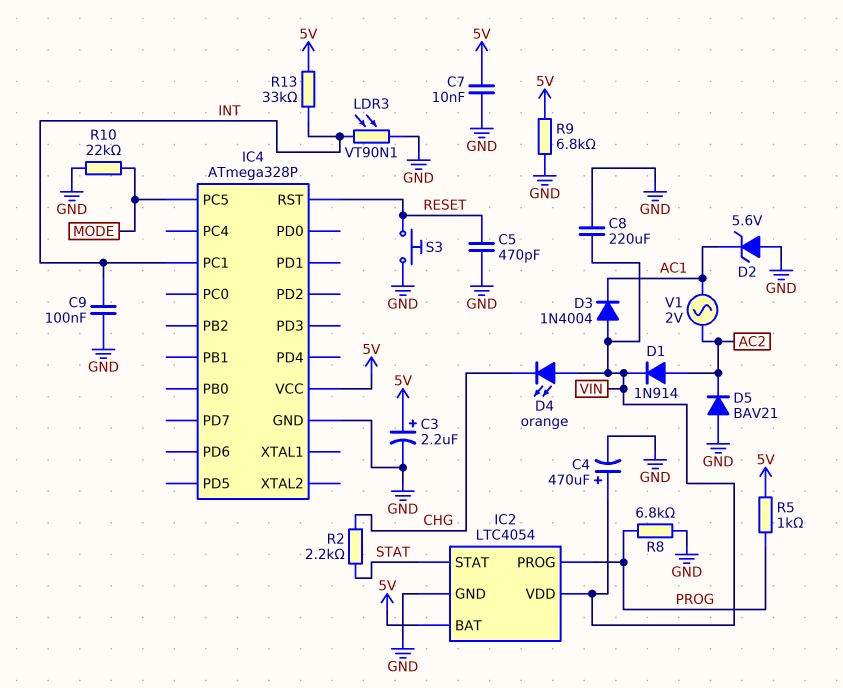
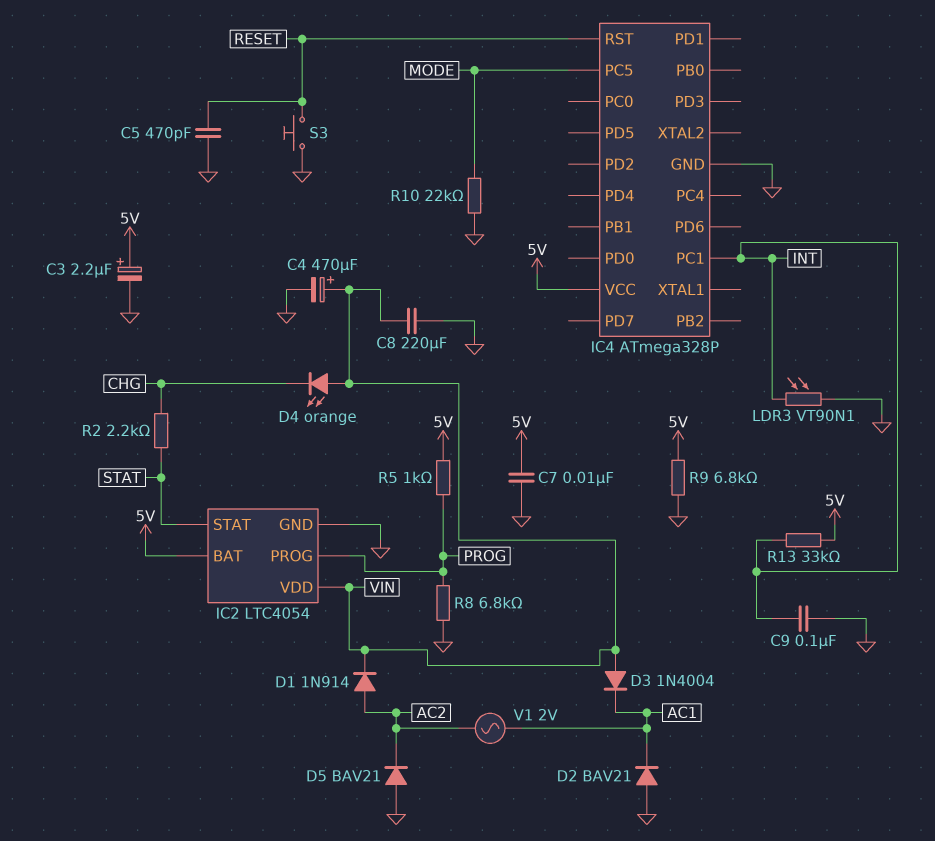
D2: zener 5.6V (A GND, K AC1) -> diode BAV21 (A GND, K AC1)

